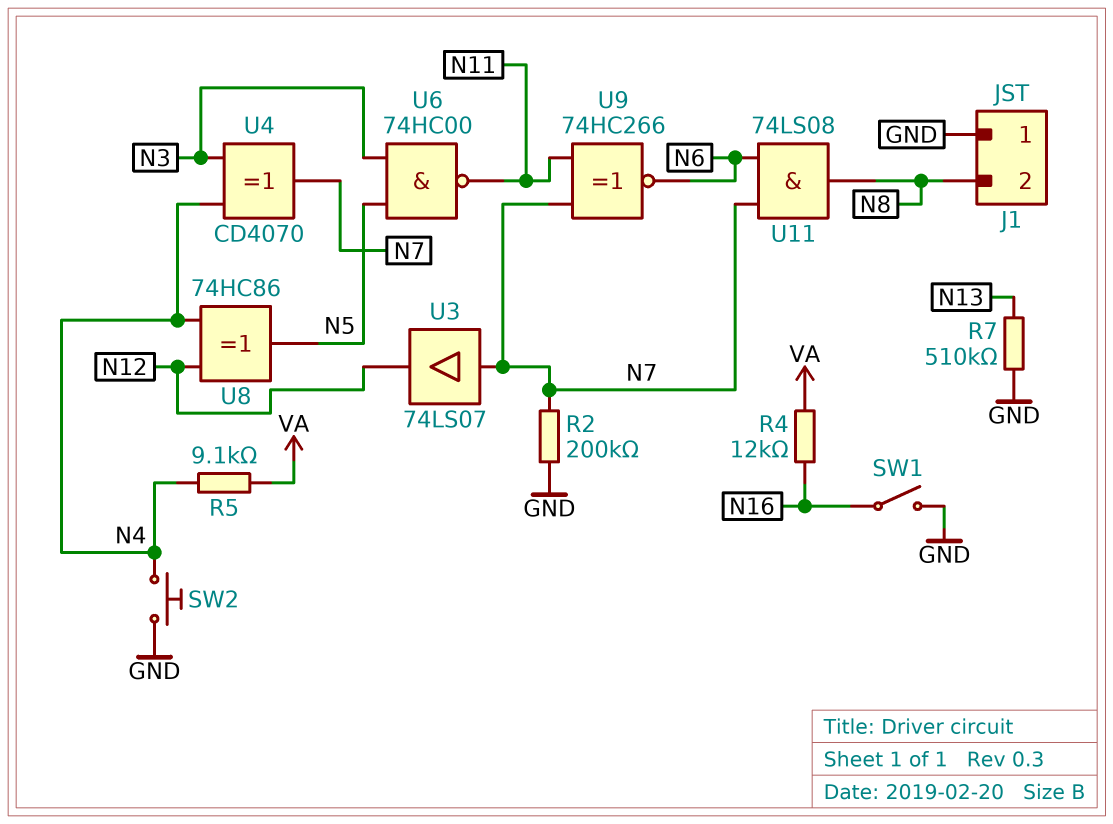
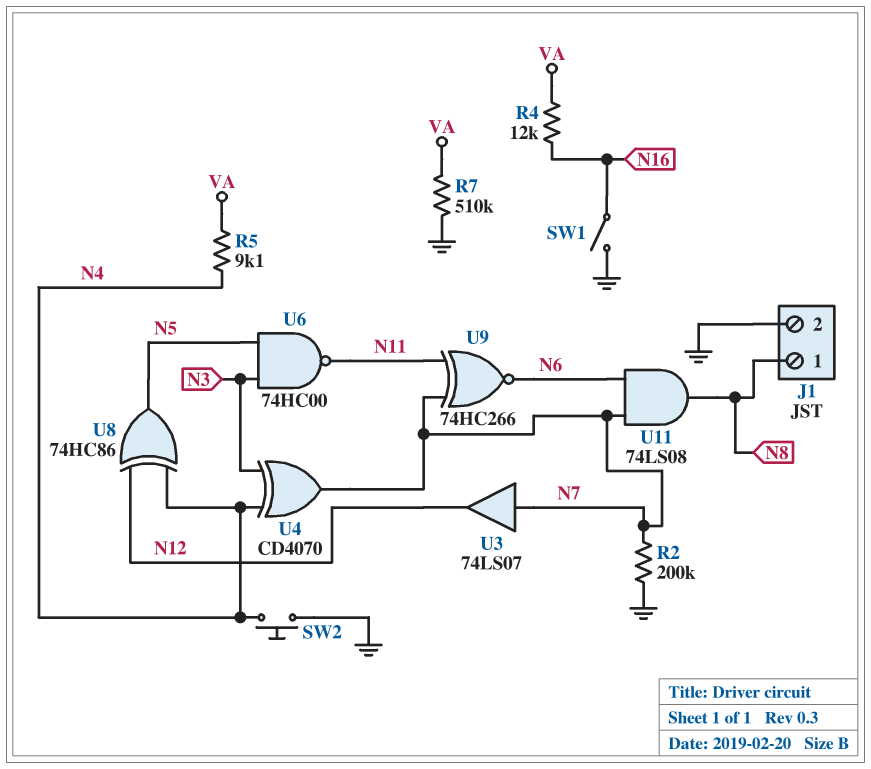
J1 pin 1: GND -> N8
J1 pin 2: N8 -> GND
R7: 510k (GND, N13) -> 510k (GND, VA)

